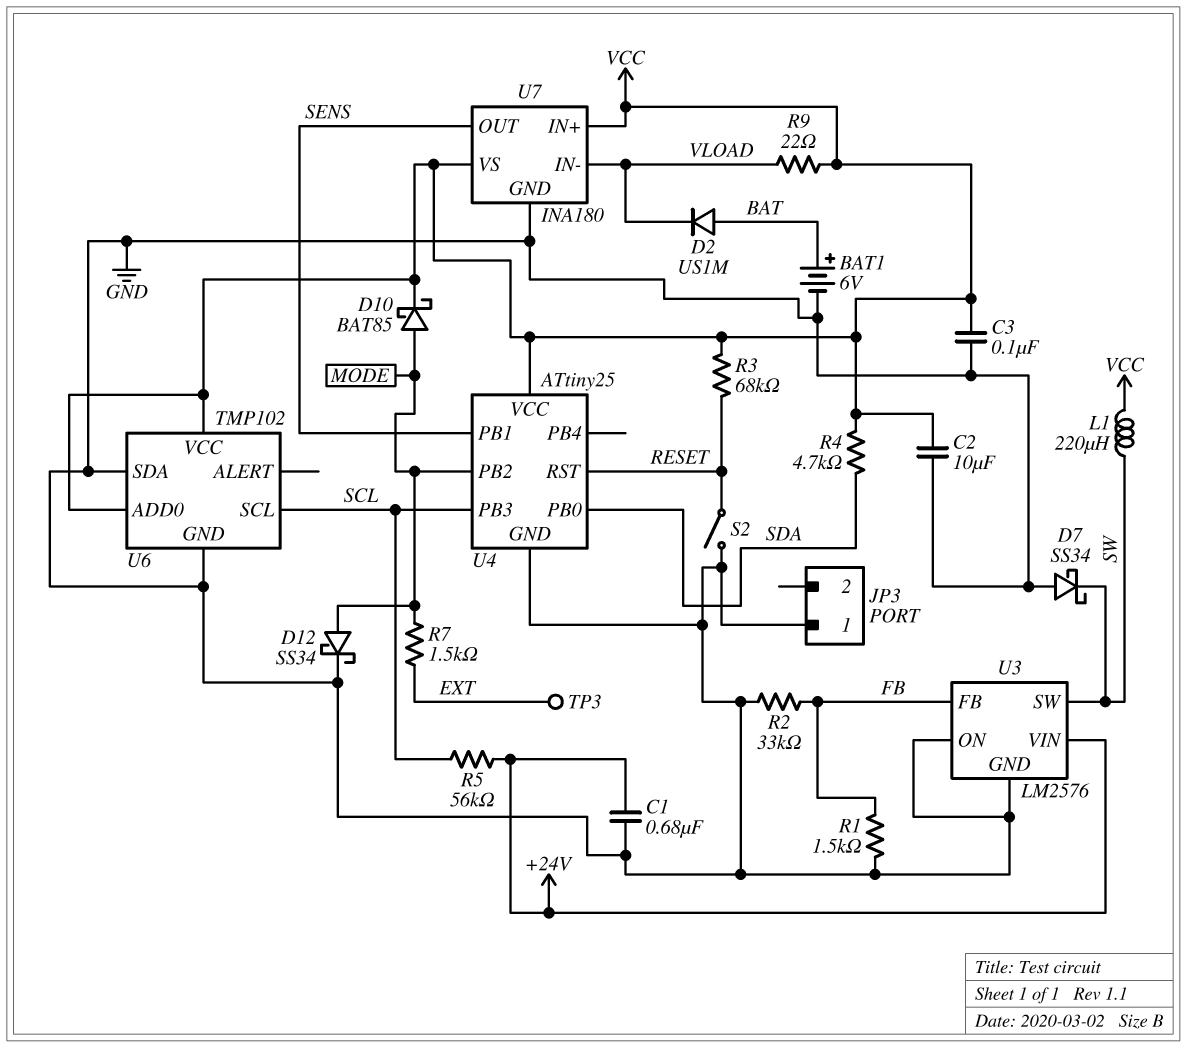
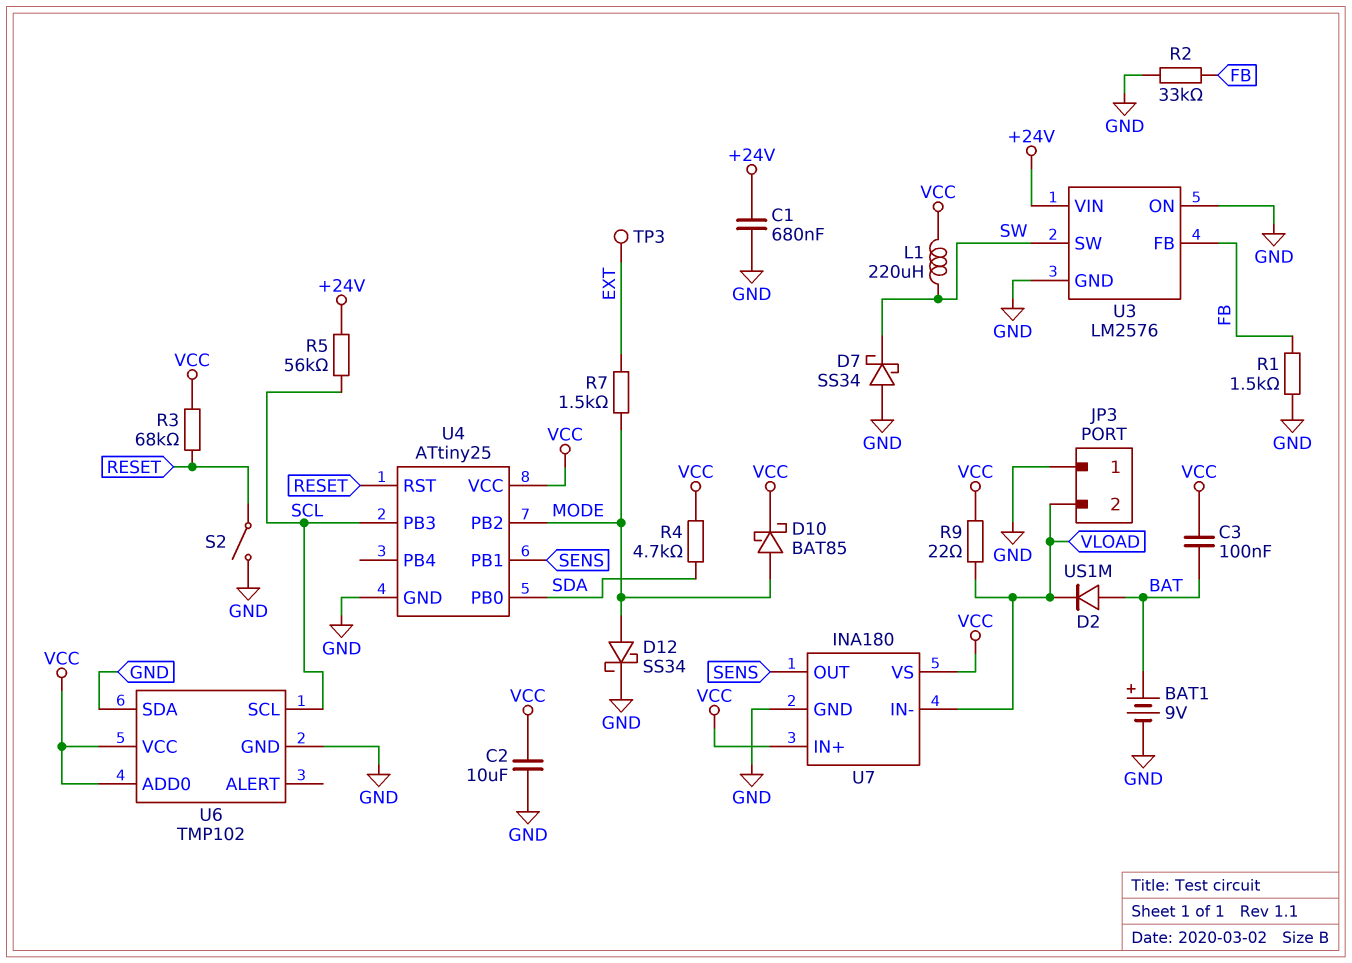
BAT1: 6V (plus BAT, minus GND) -> 9V (plus BAT, minus GND)
C3: 100nF (GND, VCC) -> 100nF (BAT, VCC)
JP3 pin 2: none -> VLOAD

